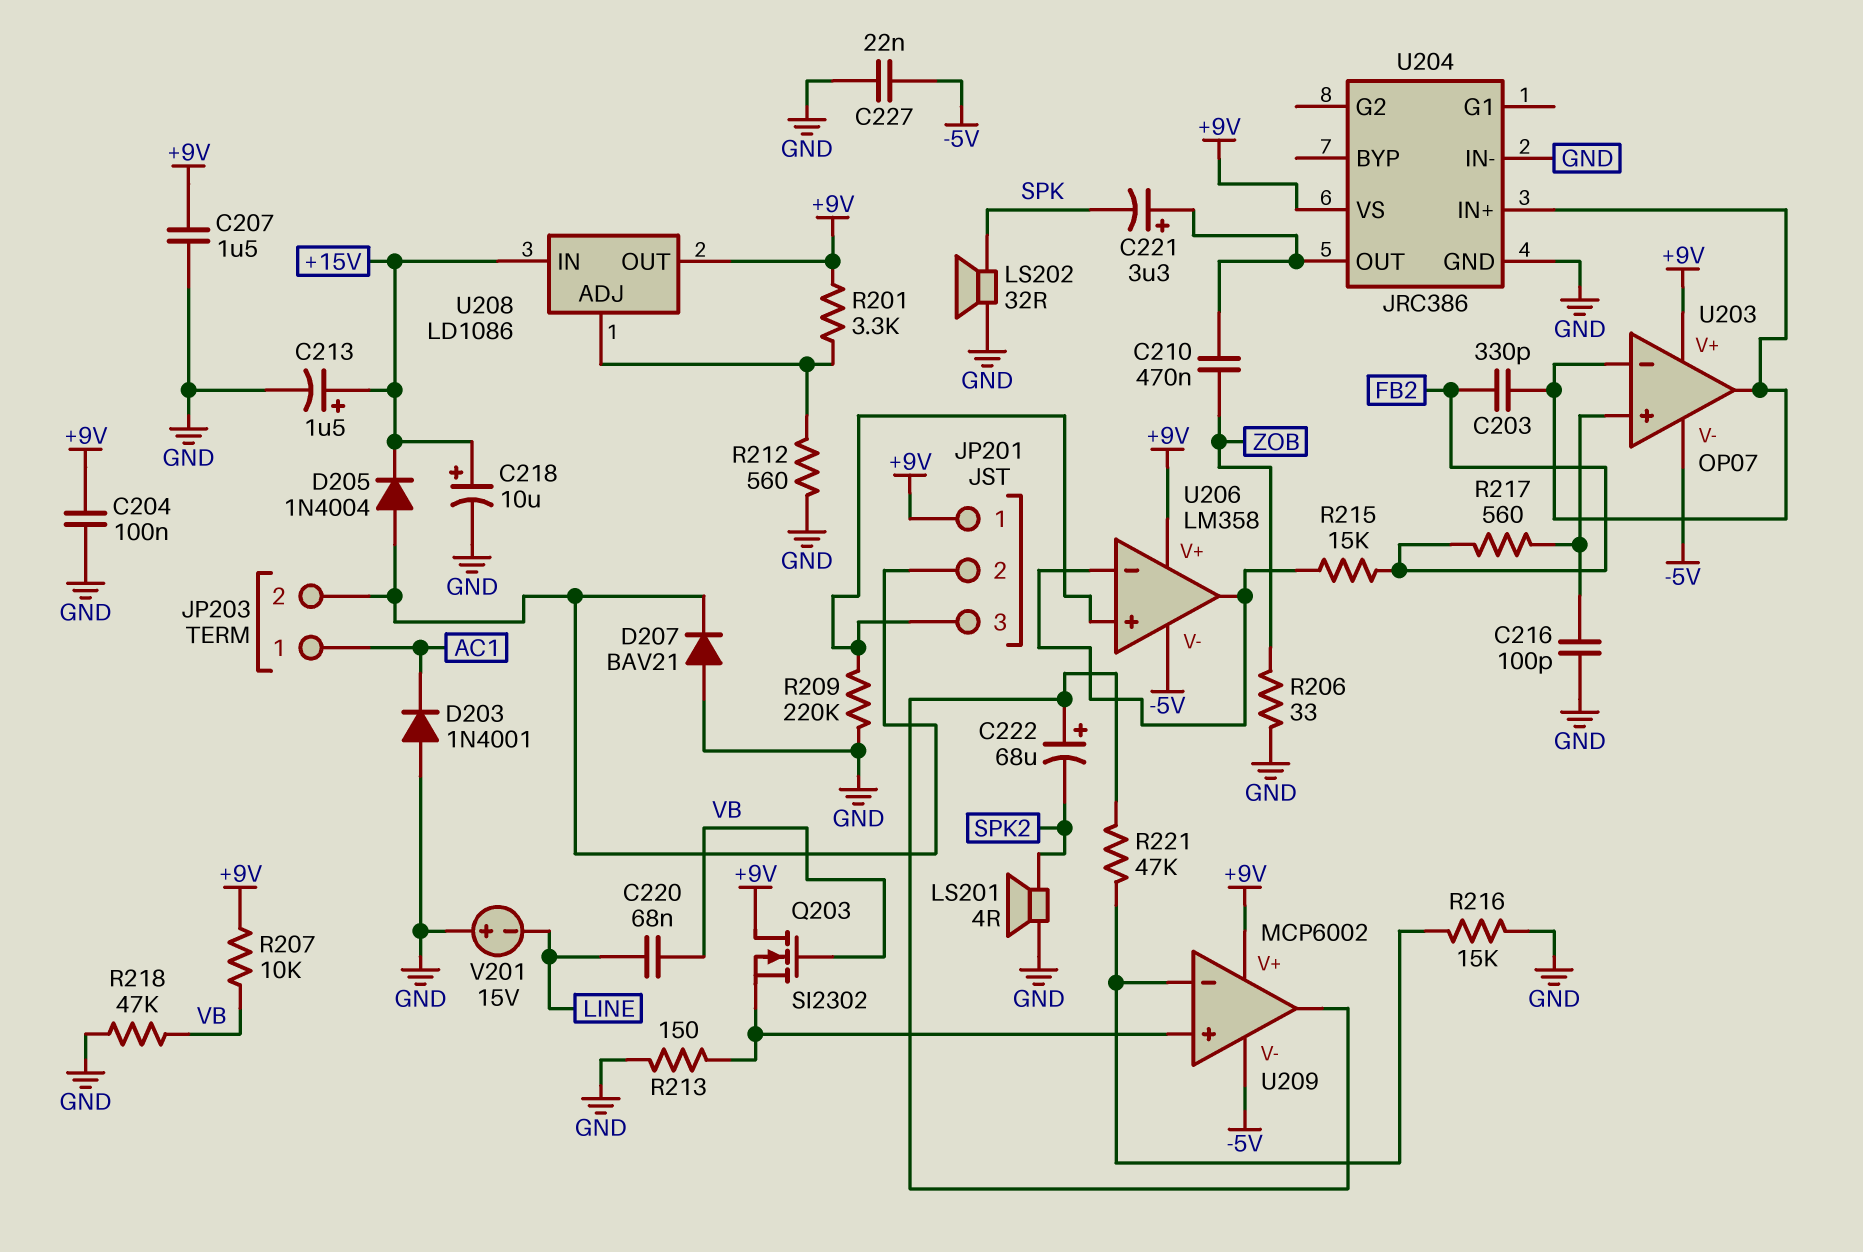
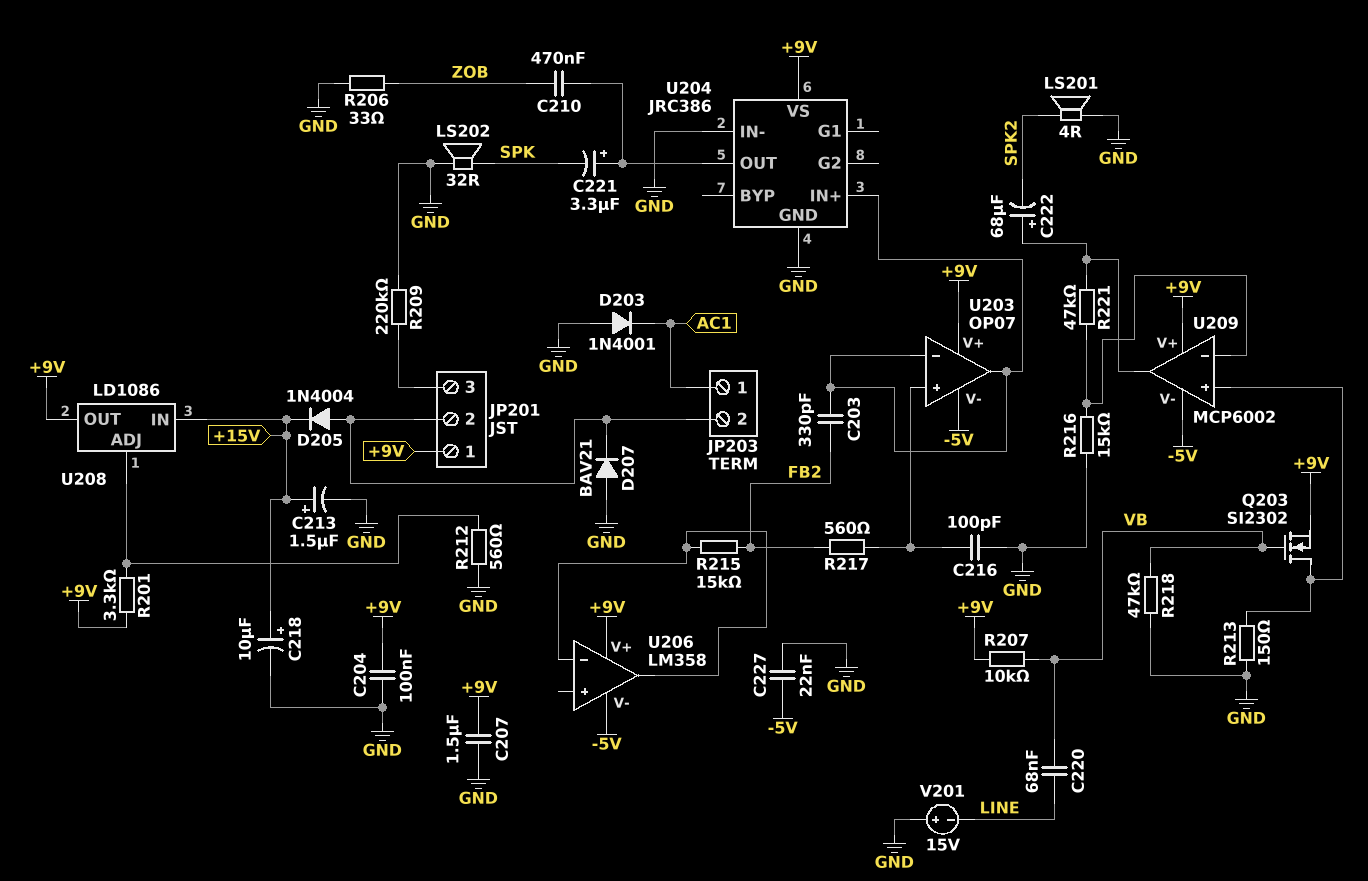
Q203: NMOS SI2302 (G VB, D +9V, S U209/in+) -> NMOS SI2302 (G VB, D U209/in+, S +9V)
U206 pin in+: JP201/3 -> none

